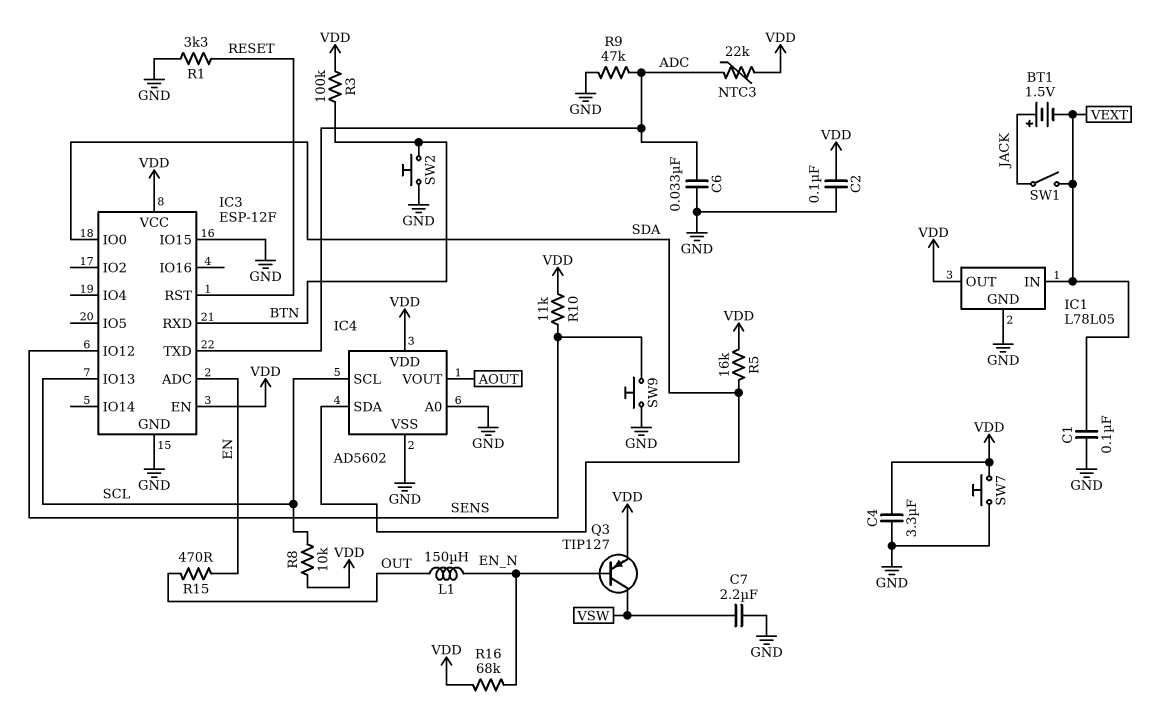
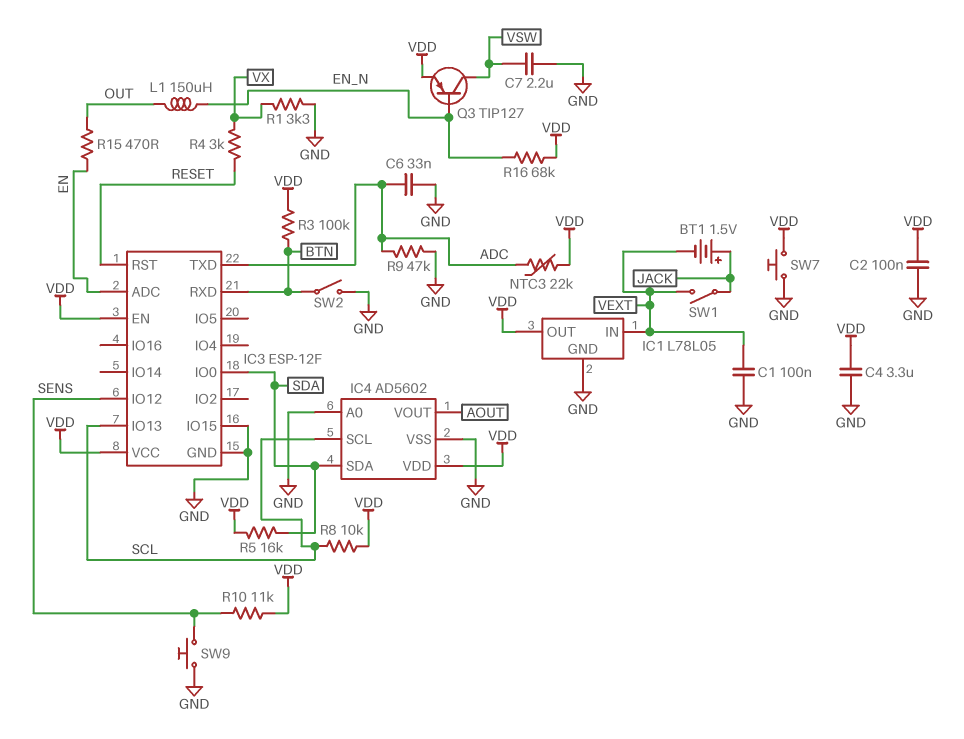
R1: 3.3k (GND, RESET) -> 3.3k (GND, VX)
R4: none -> 3k (RESET, VX)
SW2: button (BTN, GND) -> switch (BTN, GND)

